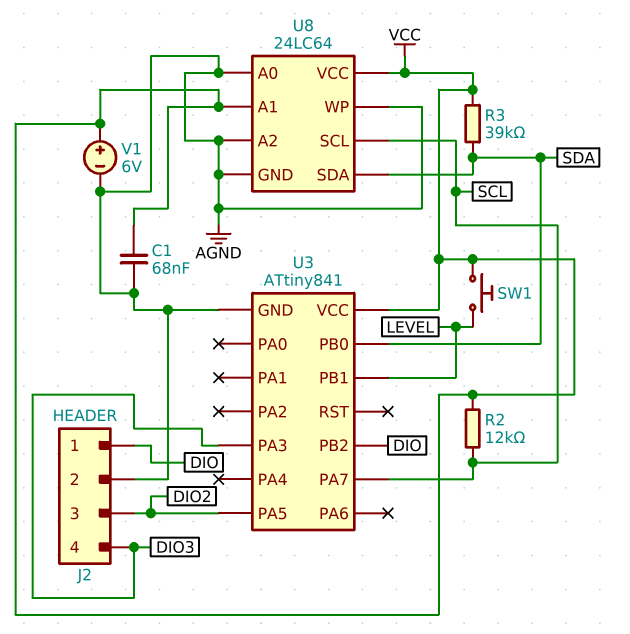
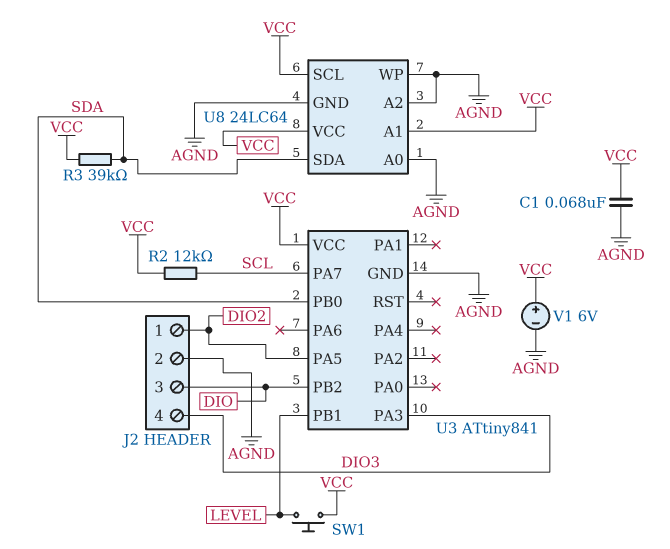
J2 pin 1: DIO -> DIO2
J2 pin 3: DIO2 -> DIO
U8 pin SCL: SCL -> VCC

